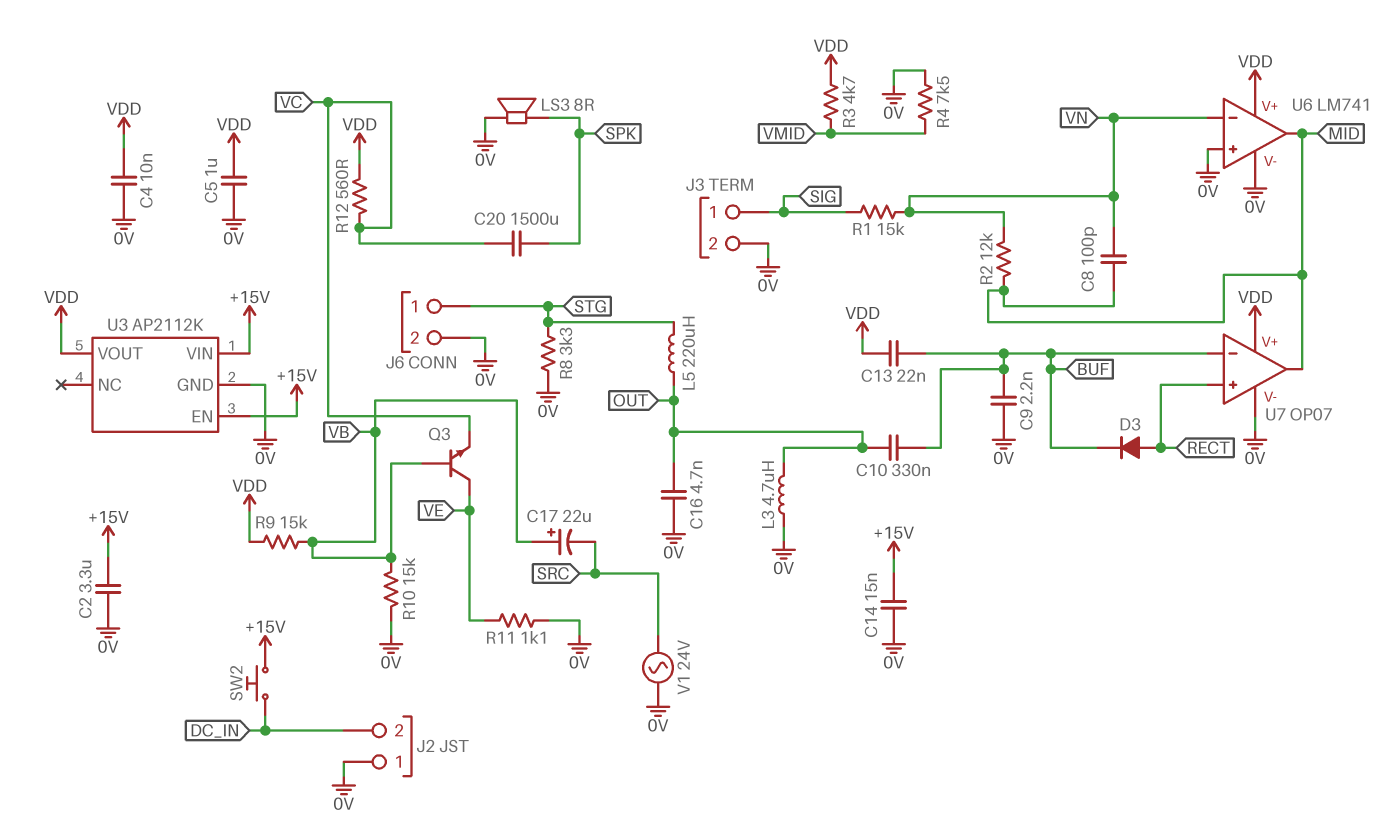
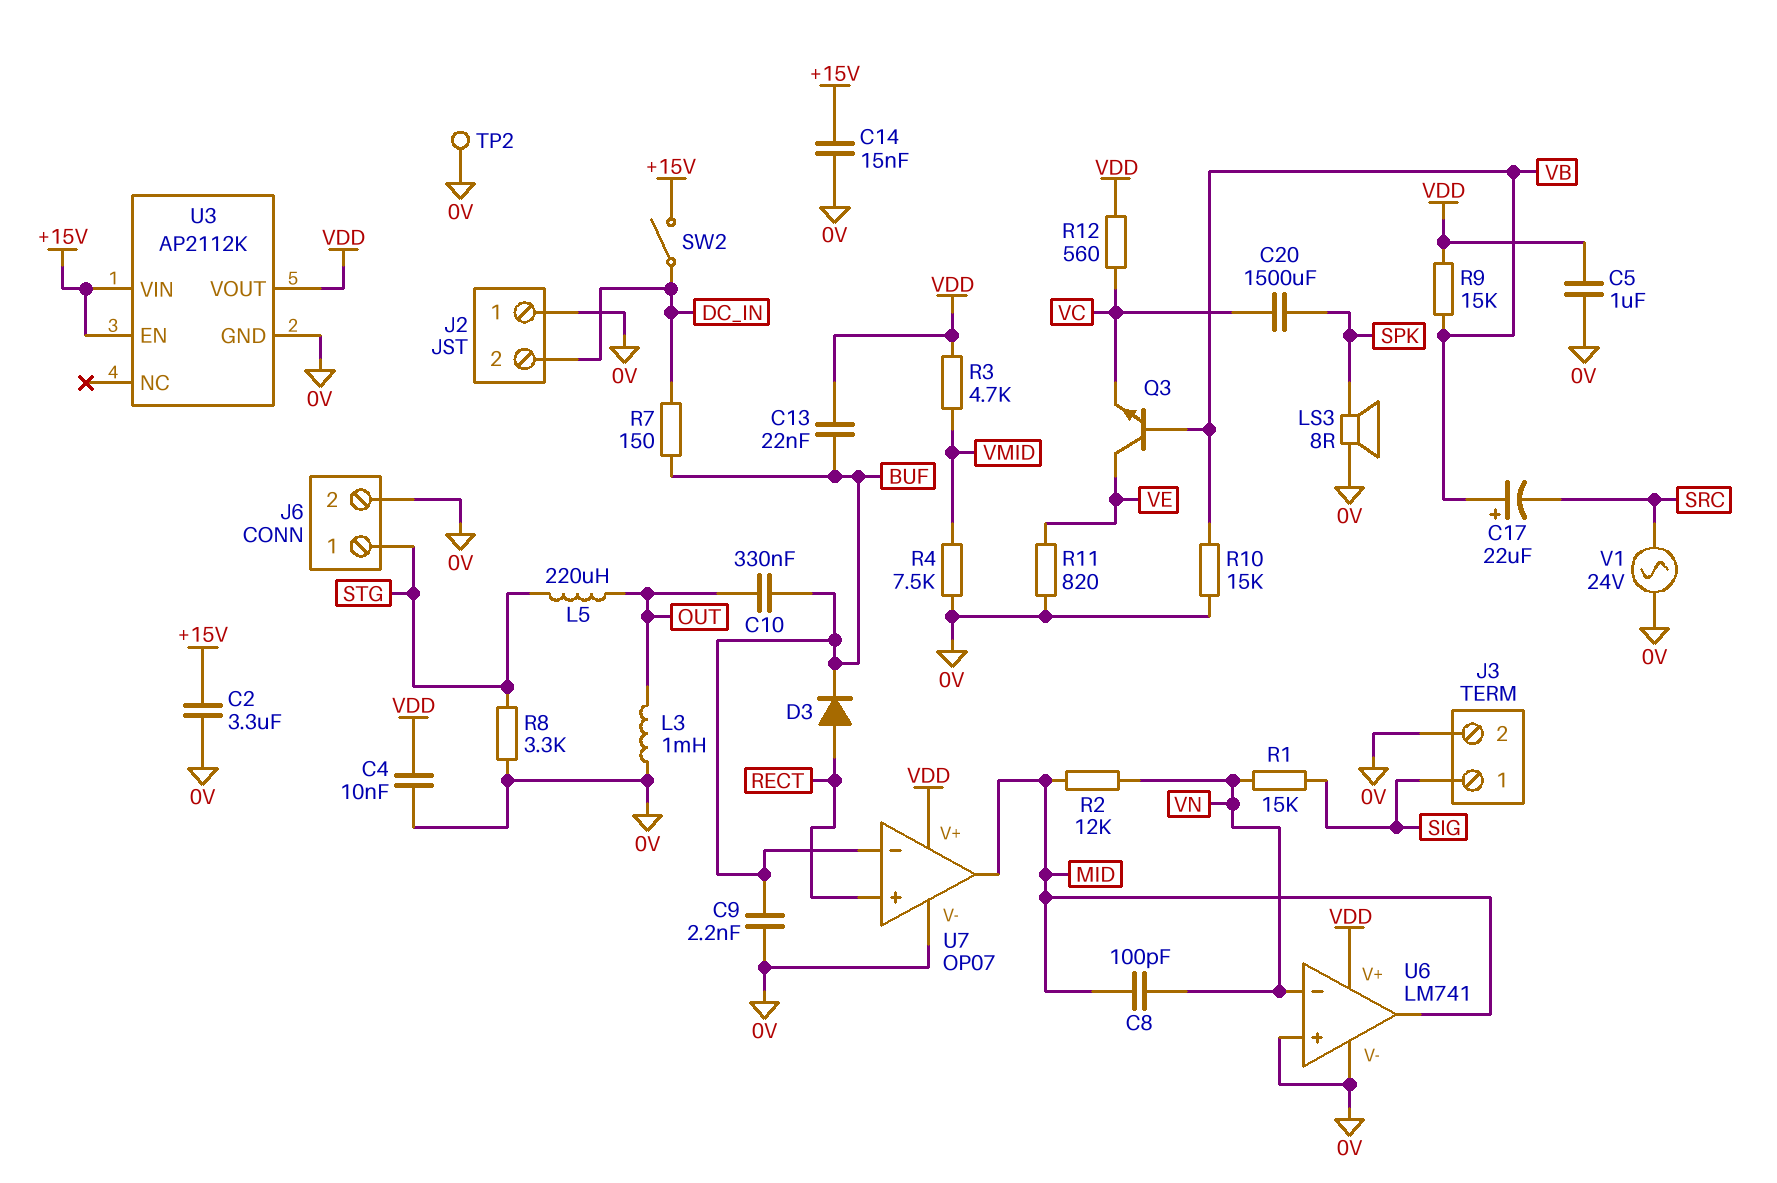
C16: 4.7nF (0V, OUT) -> none
L3: 4.7uH (0V, OUT) -> 1mH (0V, OUT)
R7: none -> 150 (BUF, DC_IN)
R11: 1.1k (0V, VE) -> 820 (0V, VE)
SW2: button (+15V, DC_IN) -> switch (+15V, DC_IN)
TP2: none -> test point (0V)

